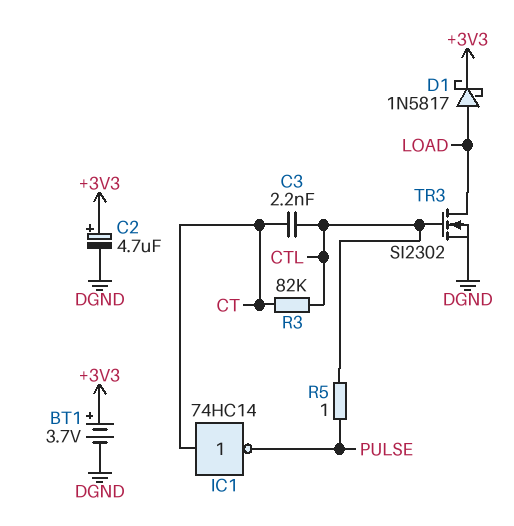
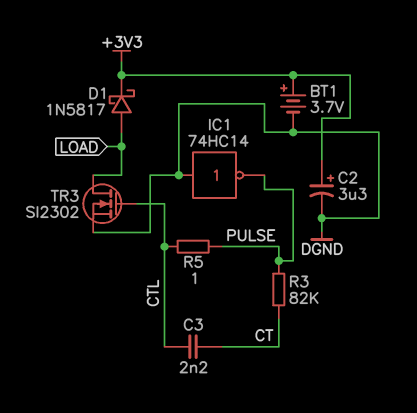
C2: 4.7uF (plus +3V3, minus DGND) -> 3.3uF (plus +3V3, minus DGND)
IC1: NOT 74HC14 (in CT, out PULSE) -> NOT 74HC14 (in DGND, out PULSE)
R3: 82k (CT, CTL) -> 82k (CT, PULSE)

